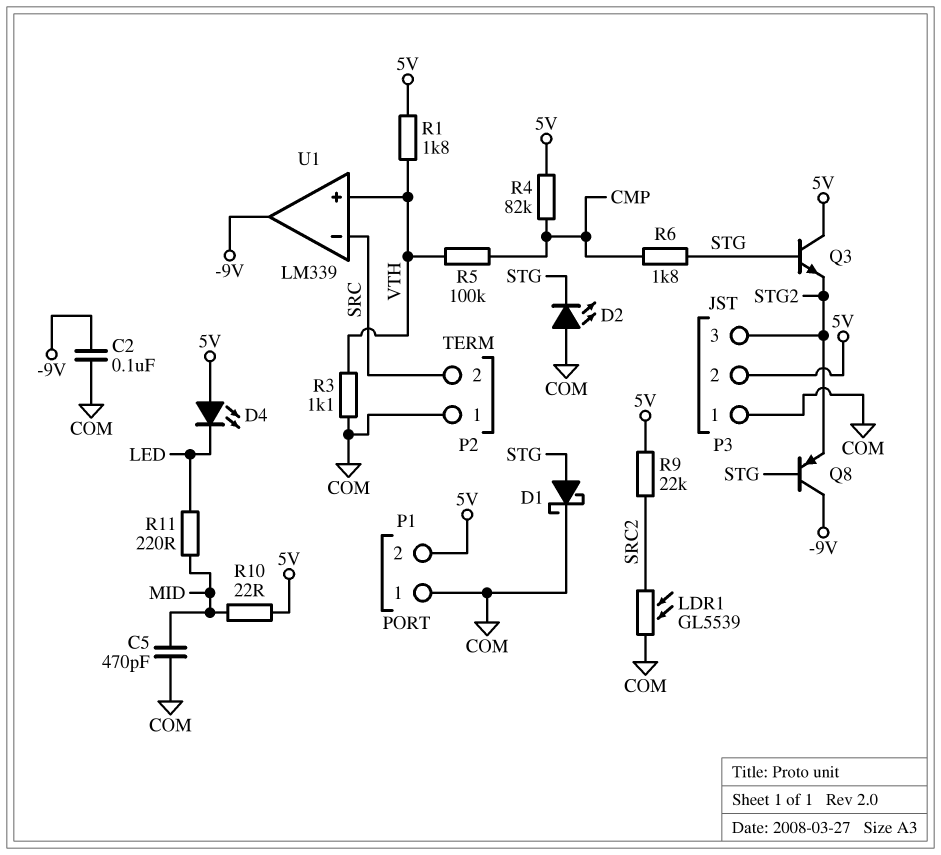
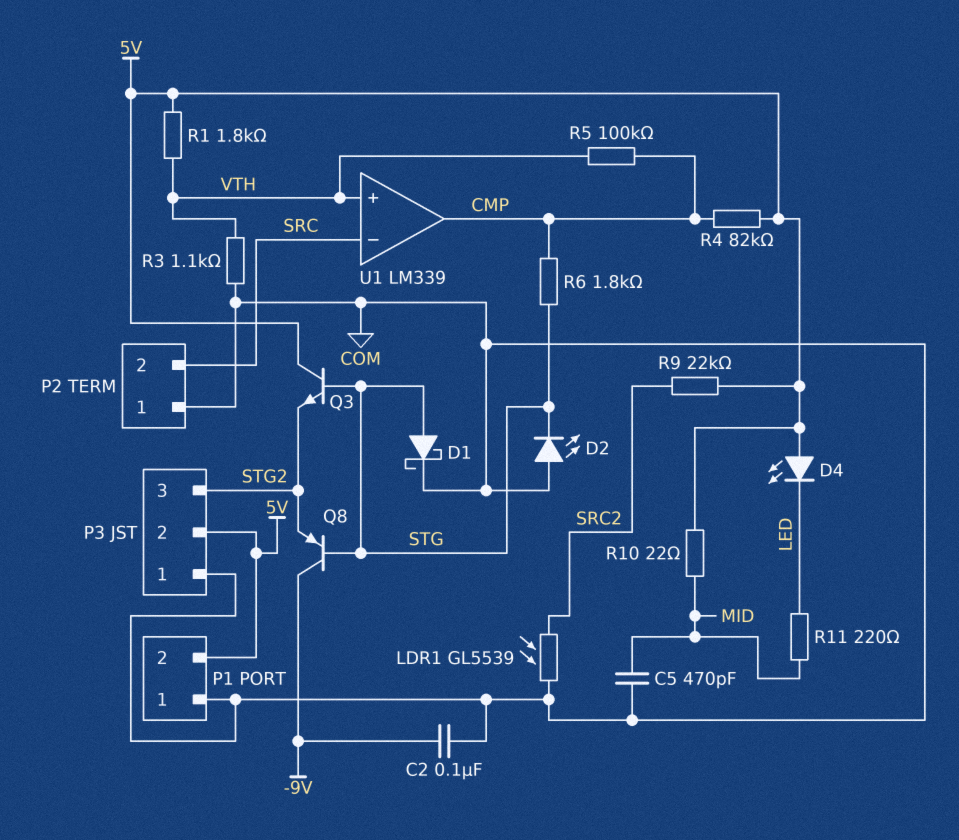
U1 pin out: -9V -> CMP

